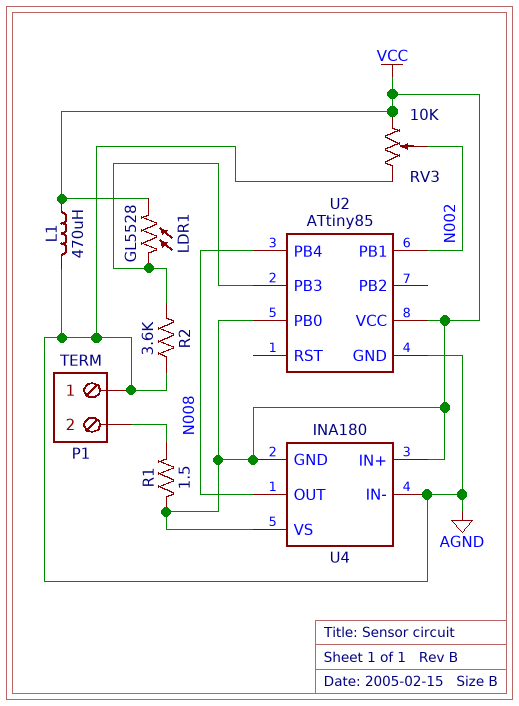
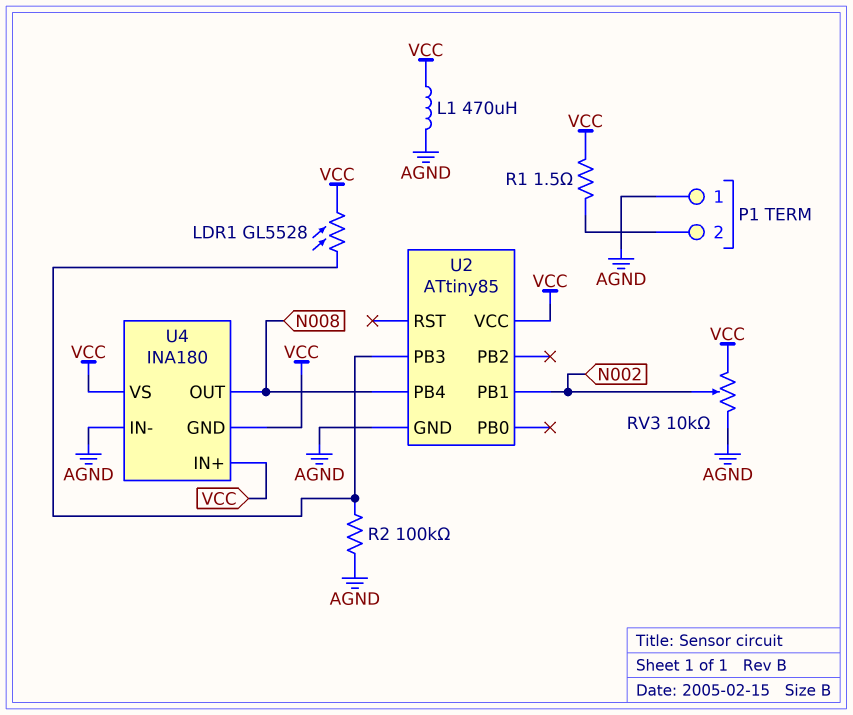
R2: 3.6k (AGND, U2/PB3) -> 100k (AGND, U2/PB3)
U2 pin PB0: VCC -> none

